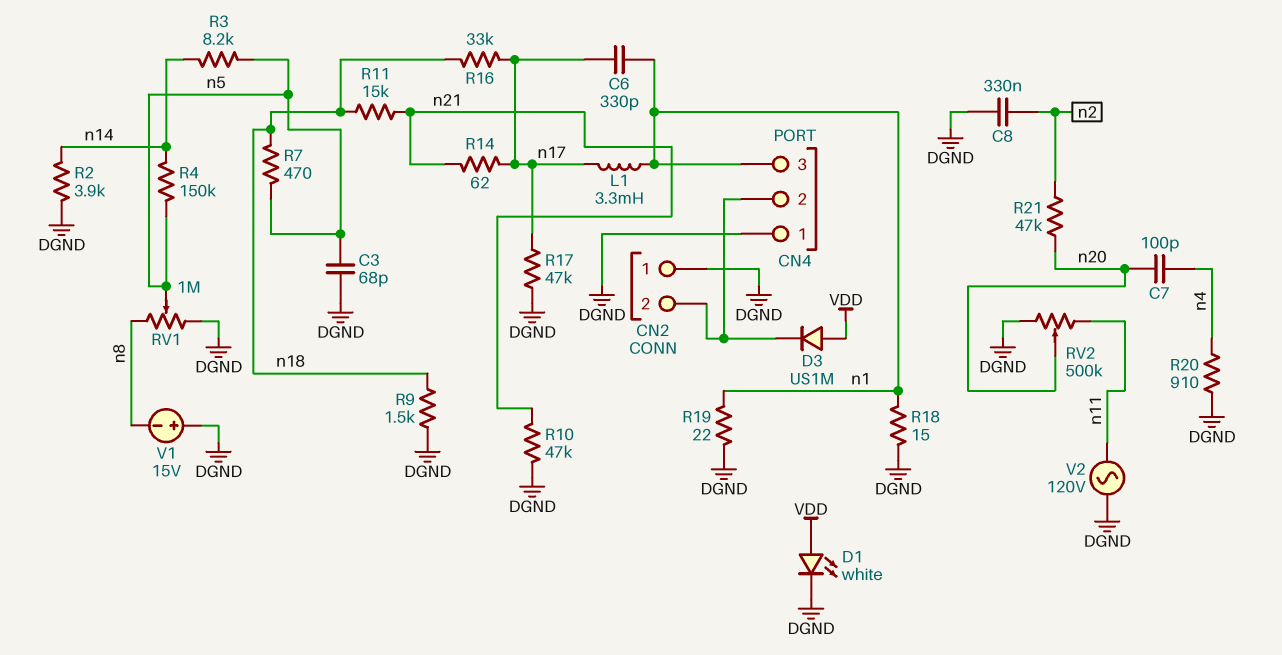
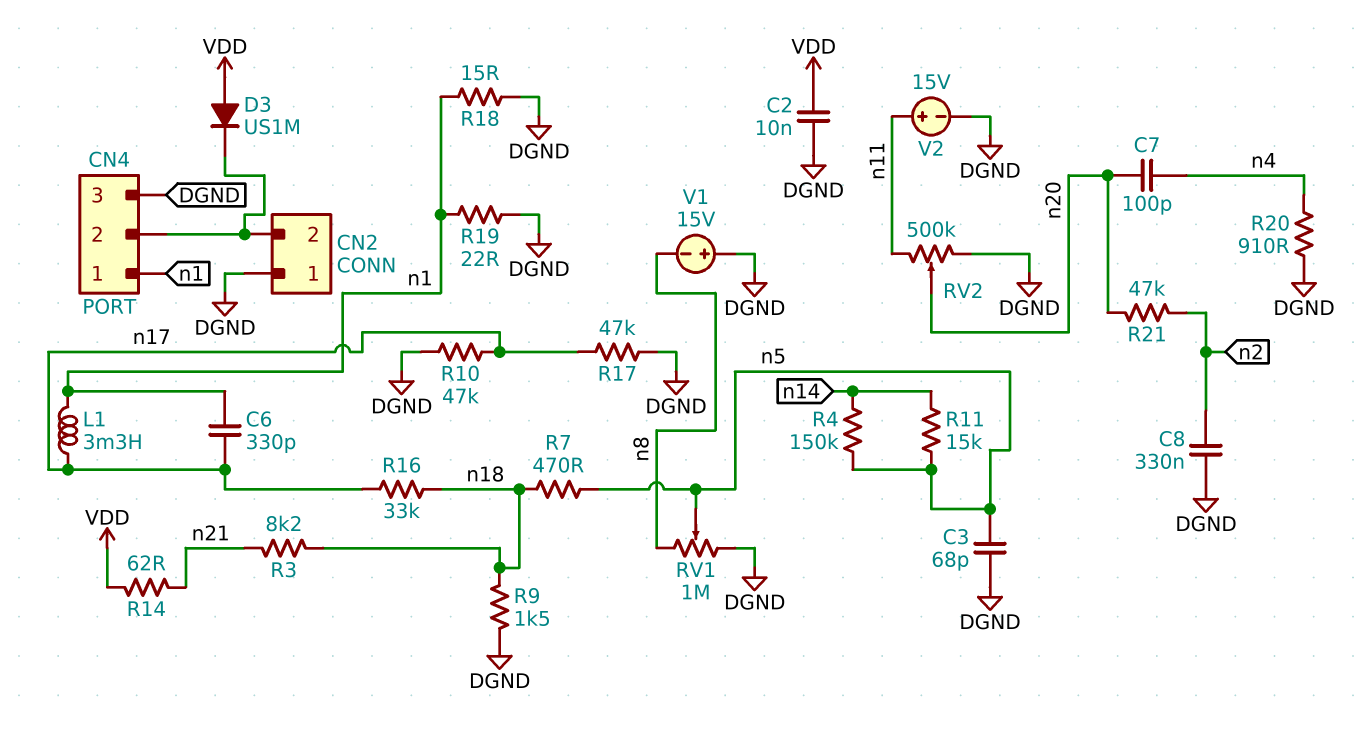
C2: none -> 10nF (DGND, VDD)
CN4 pin 1: DGND -> n1
CN4 pin 3: n1 -> DGND
D1: LED white (A VDD, K DGND) -> none
R2: 3.9k (DGND, n14) -> none
R3: 8.2k (n5, n14) -> 8.2k (n18, n21)
R10: 47k (DGND, n21) -> 47k (DGND, n17)
R11: 15k (n18, n21) -> 15k (n5, n14)
R14: 62 (n17, n21) -> 62 (VDD, n21)
V2: AC 120V (DGND, n11) -> 15V (plus n11, minus DGND)

